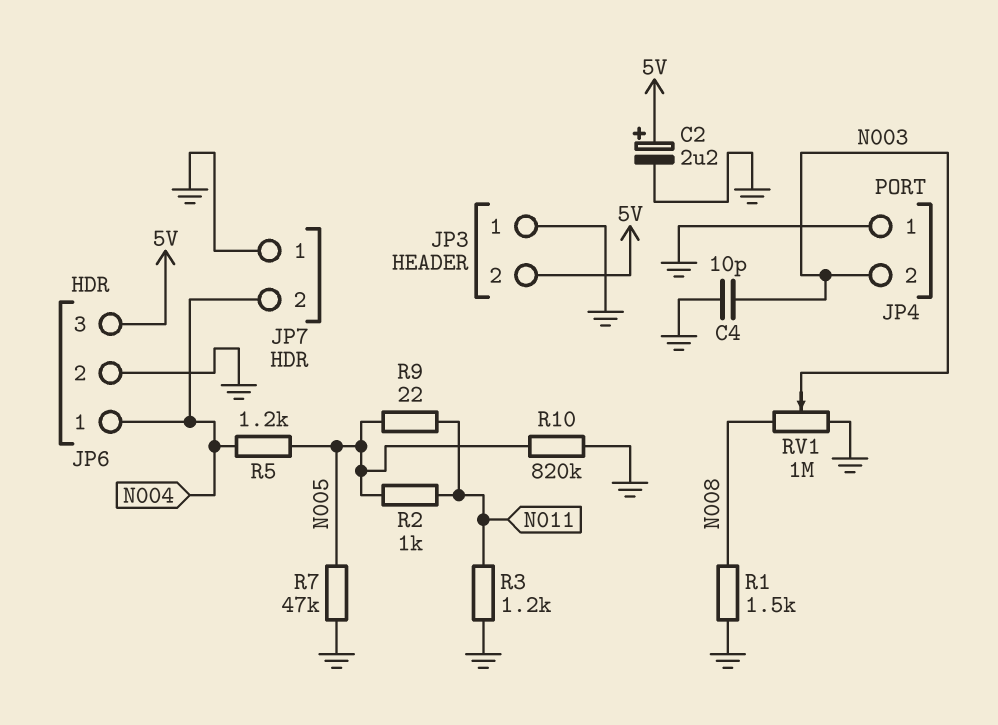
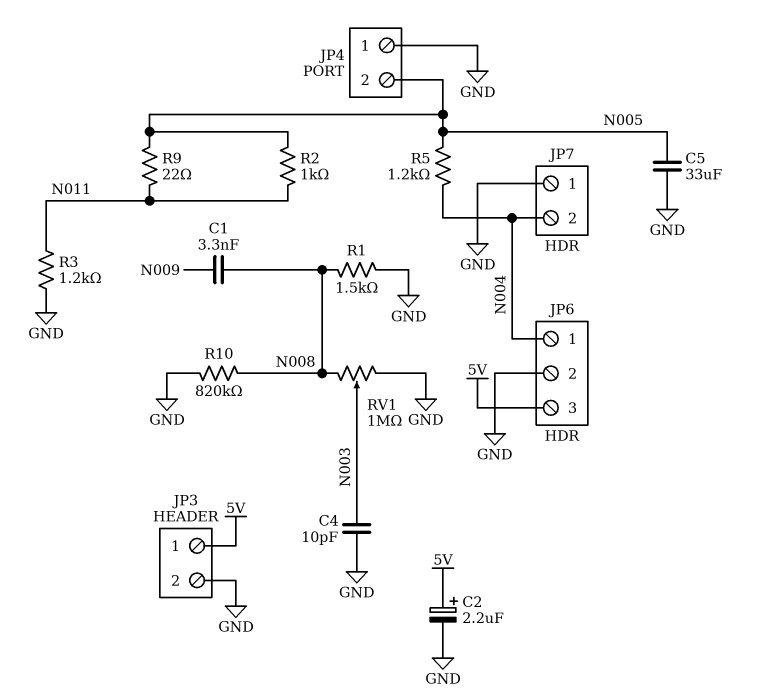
C1: none -> 3.3nF (N008, N009)
C5: none -> 33uF (GND, N005)
JP3 pin 1: GND -> 5V
JP3 pin 2: 5V -> GND
JP4 pin 2: N003 -> N005
R7: 47k (GND, N005) -> none
R10: 820k (GND, N005) -> 820k (GND, N008)

